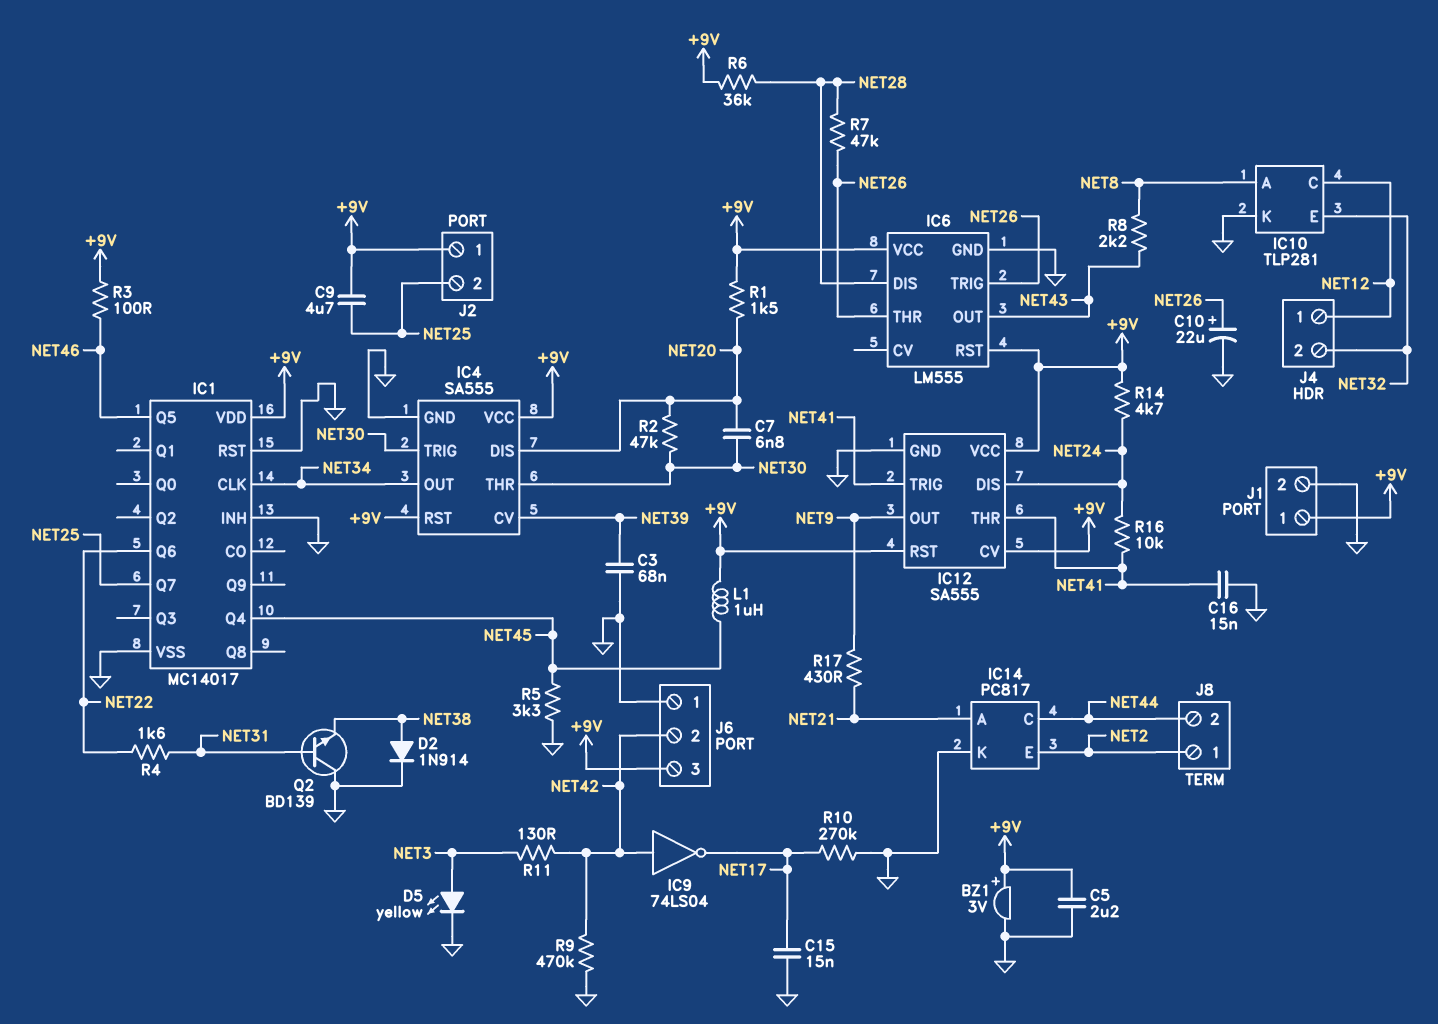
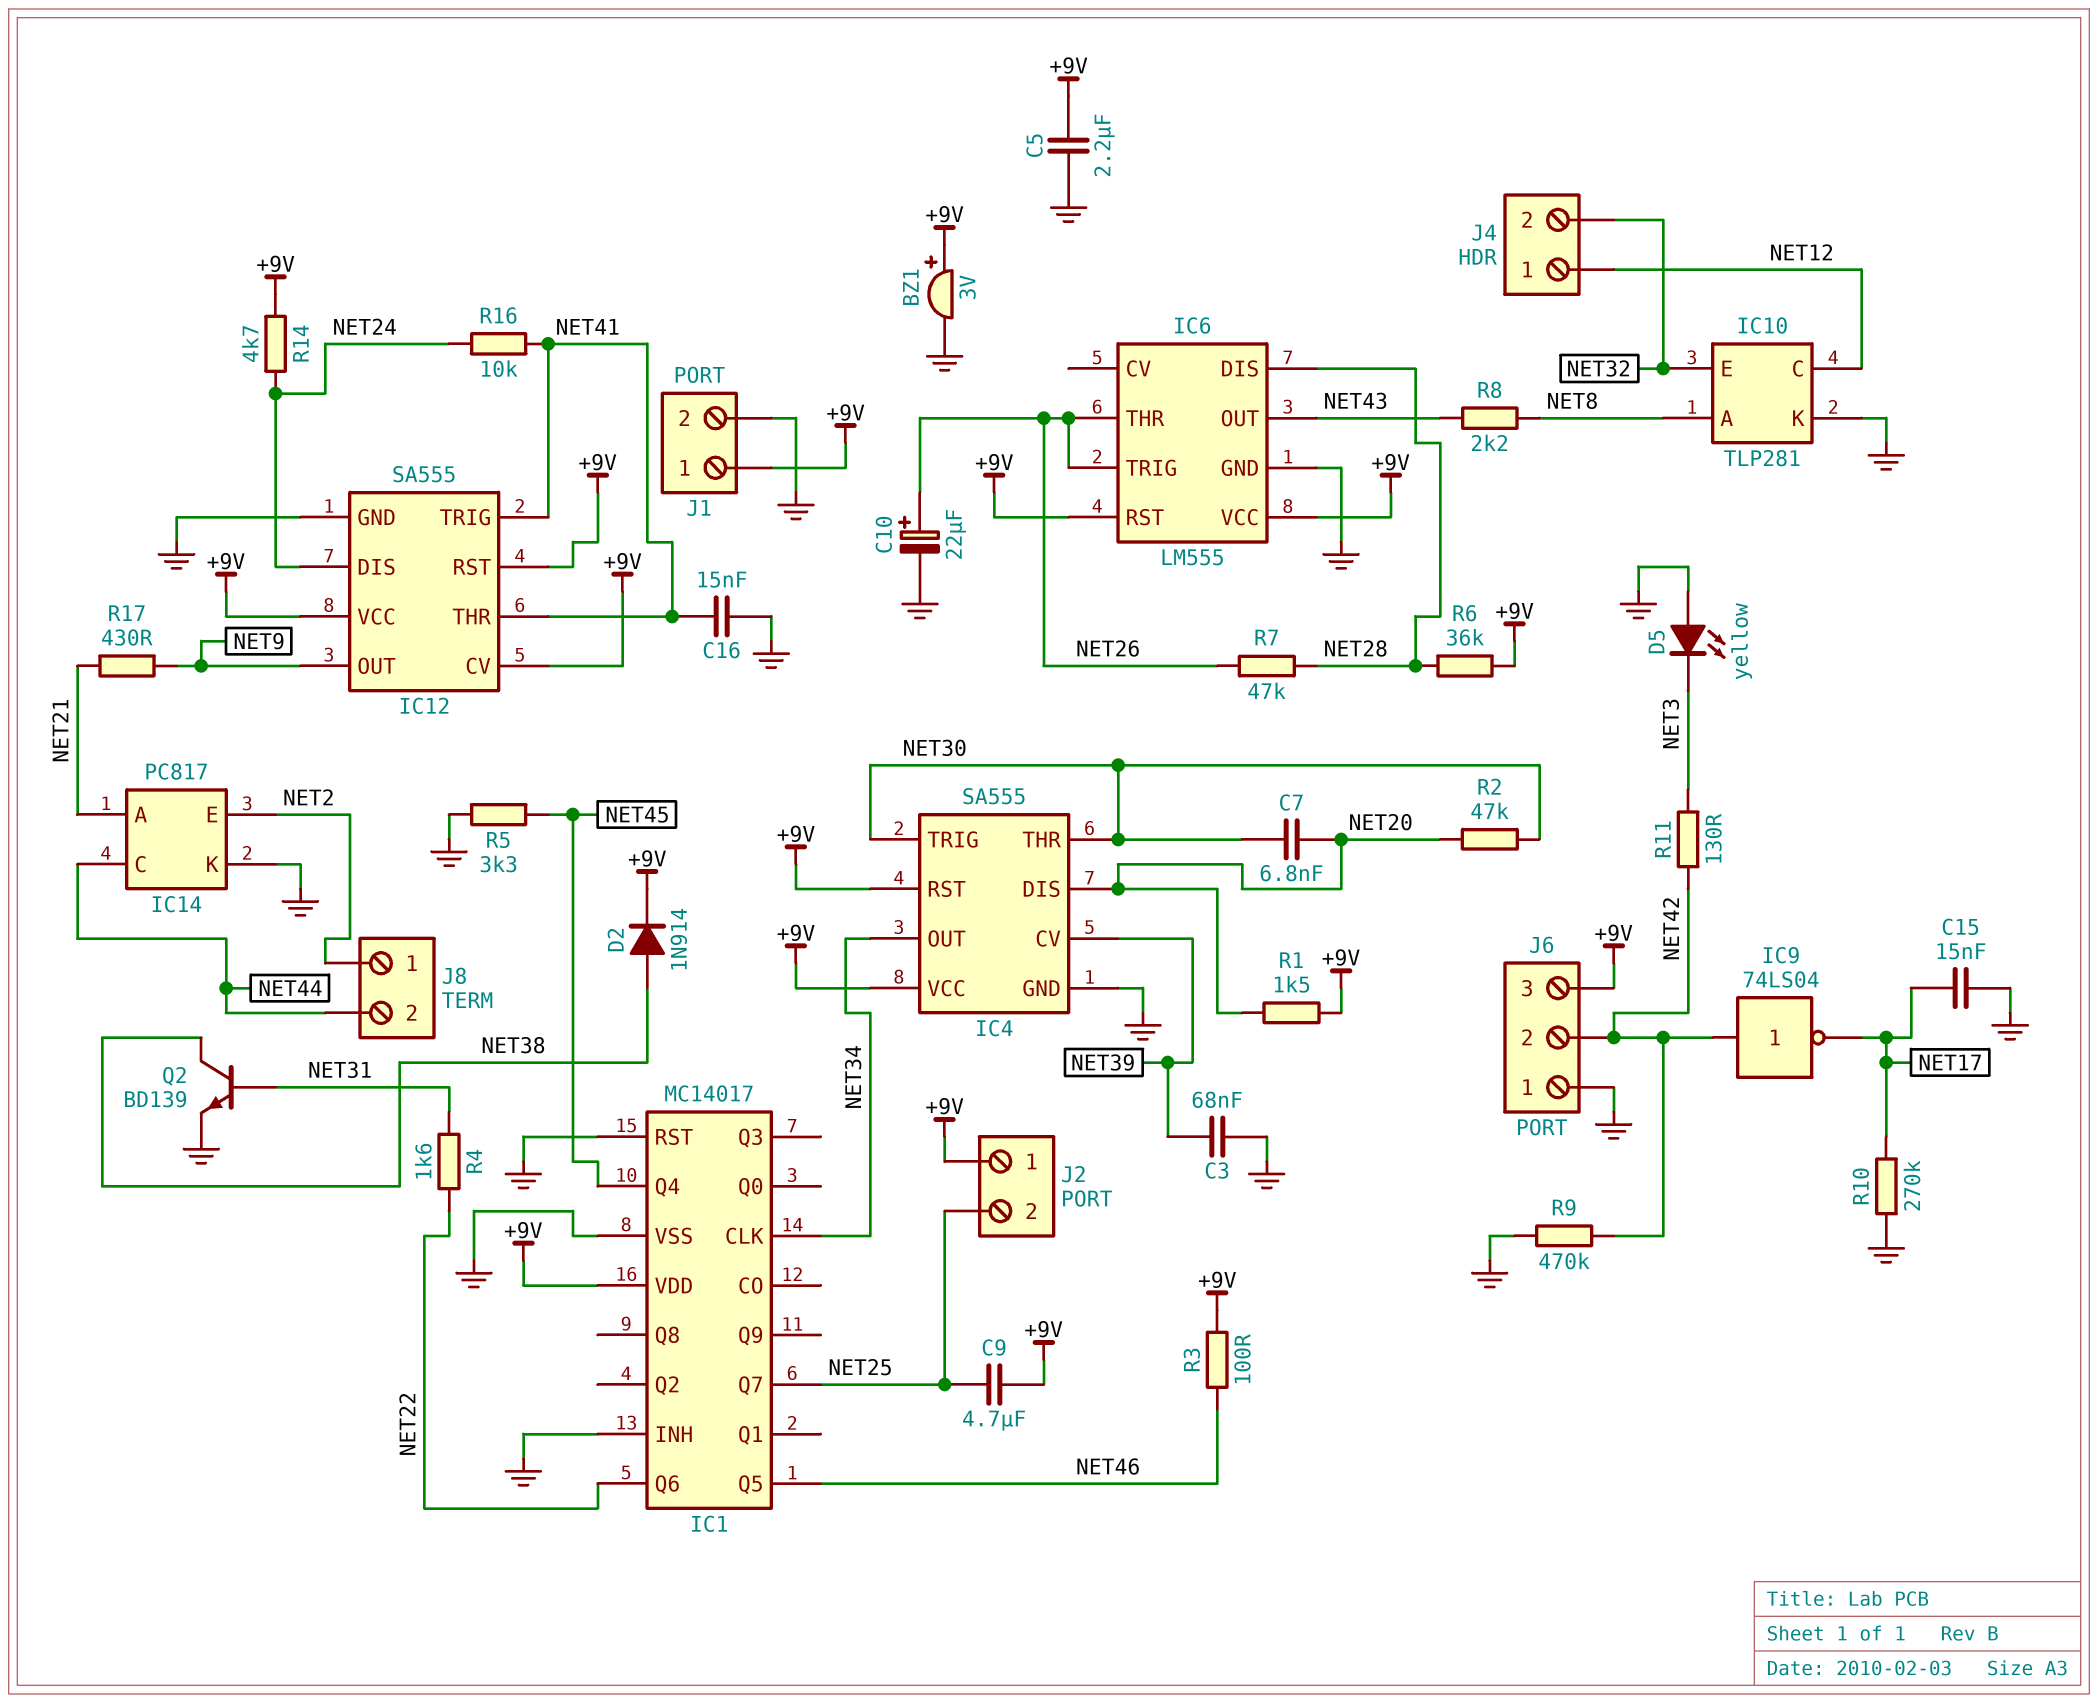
D2: diode 1N914 (A NET38, K GND) -> diode 1N914 (A NET38, K +9V)
D5: LED yellow (A NET3, K GND) -> LED yellow (A GND, K NET3)
L1: 1uH (+9V, NET45) -> none
Q2: NPN BD139 (B NET31, C GND, E NET38) -> NPN BD139 (B NET31, C NET38, E GND)

